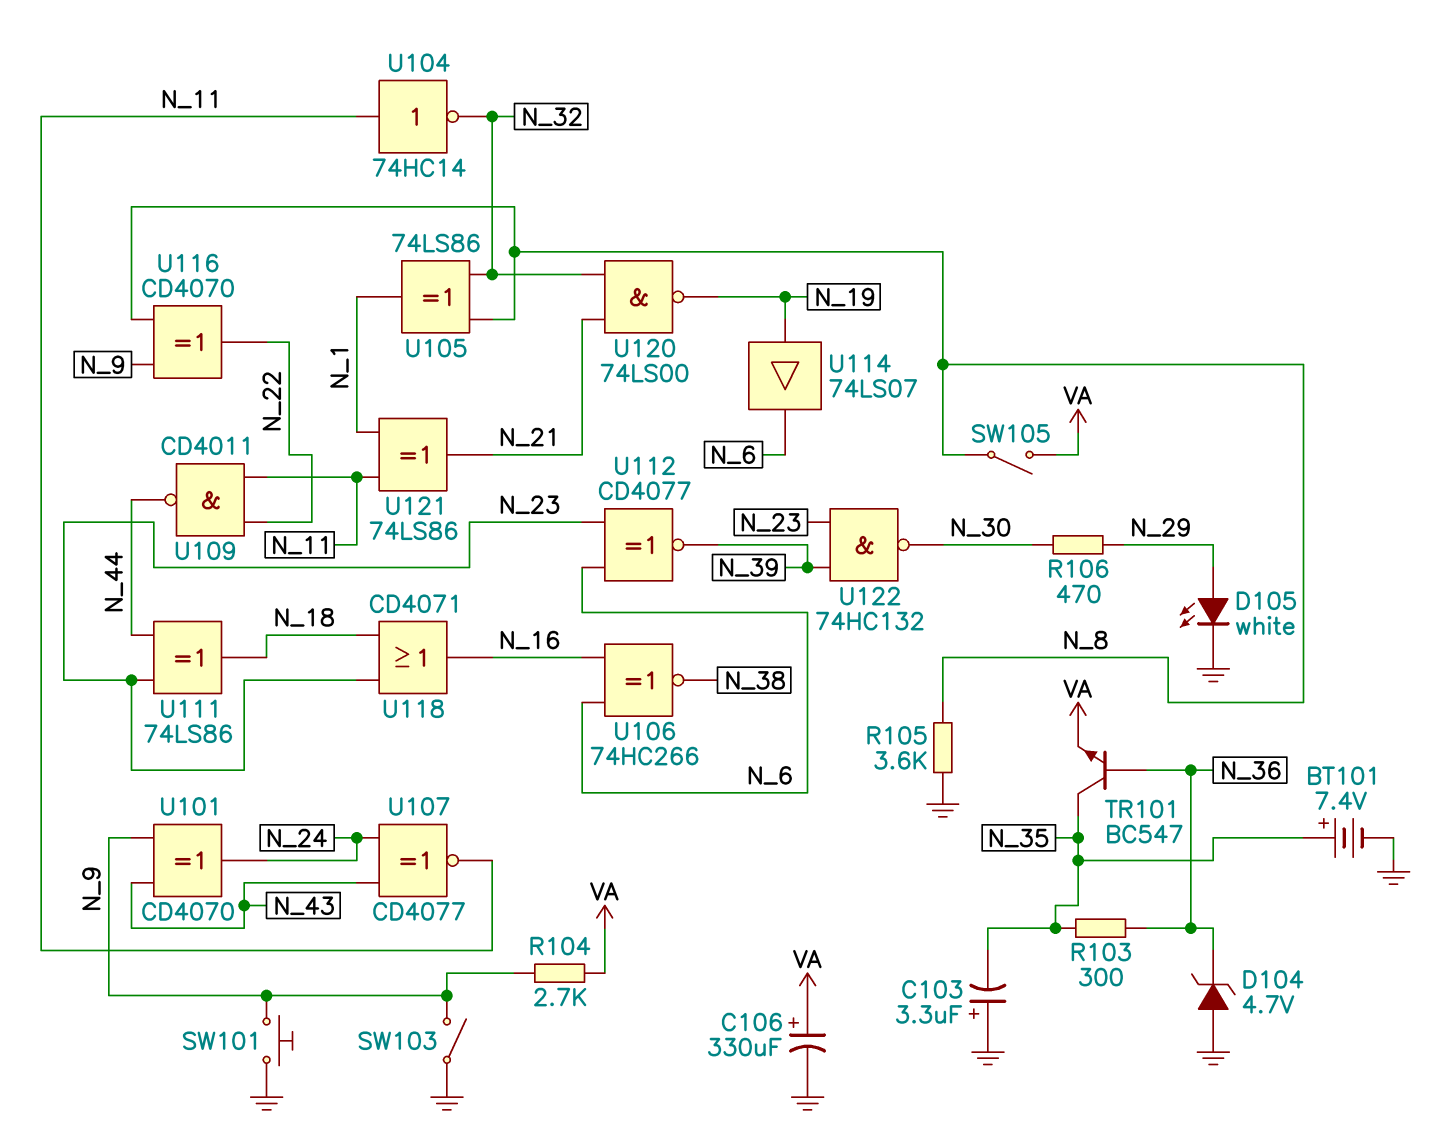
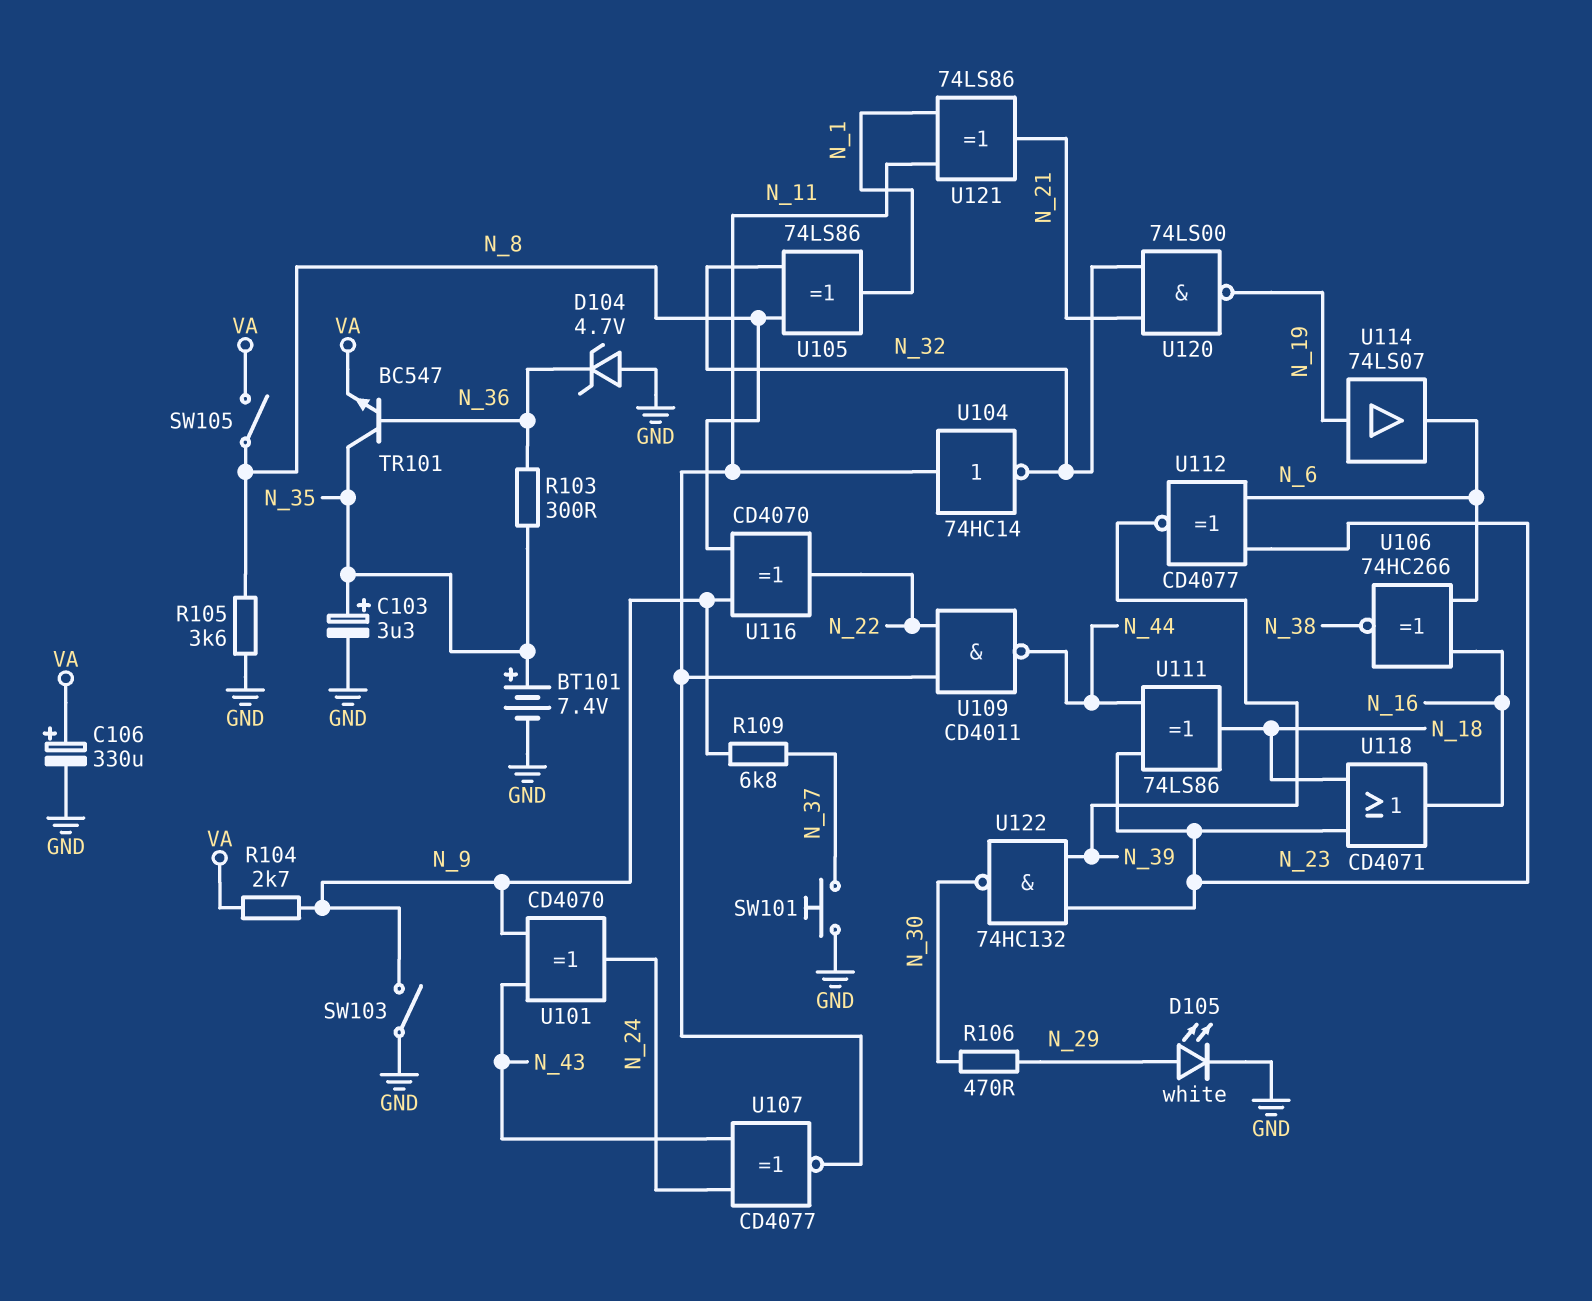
C103: 3.3uF (plus GND, minus N_35) -> 3.3uF (plus N_35, minus GND)
R109: none -> 6.8k (N_9, N_37)
SW101: button (GND, N_9) -> button (GND, N_37)

